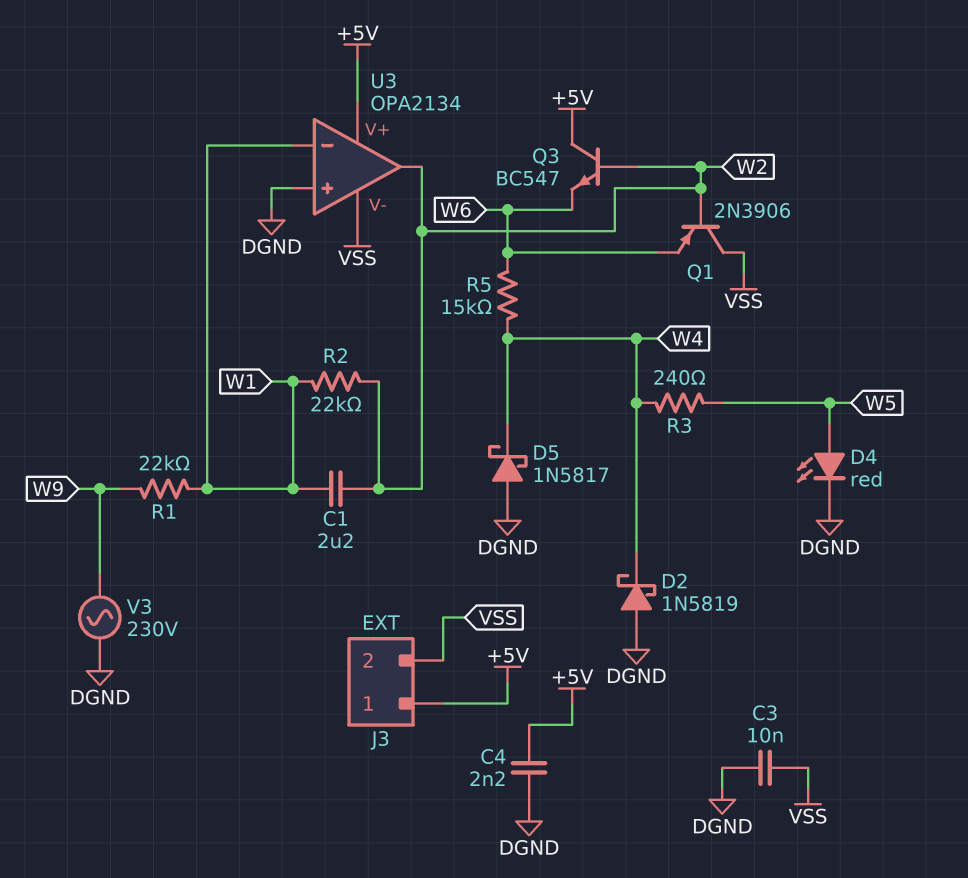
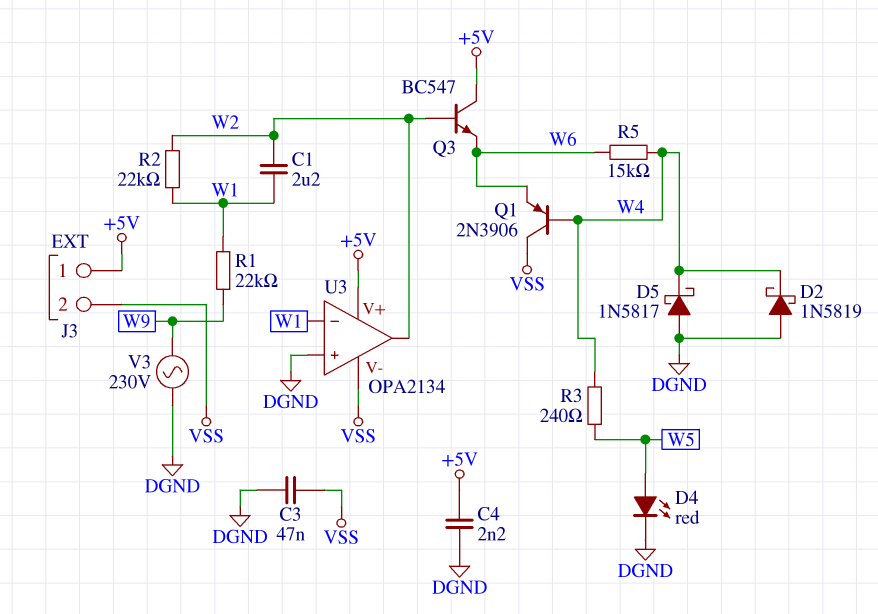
C3: 10nF (DGND, VSS) -> 47nF (DGND, VSS)
Q1: PNP 2N3906 (B W2, C VSS, E W6) -> PNP 2N3906 (B W4, C VSS, E W6)

